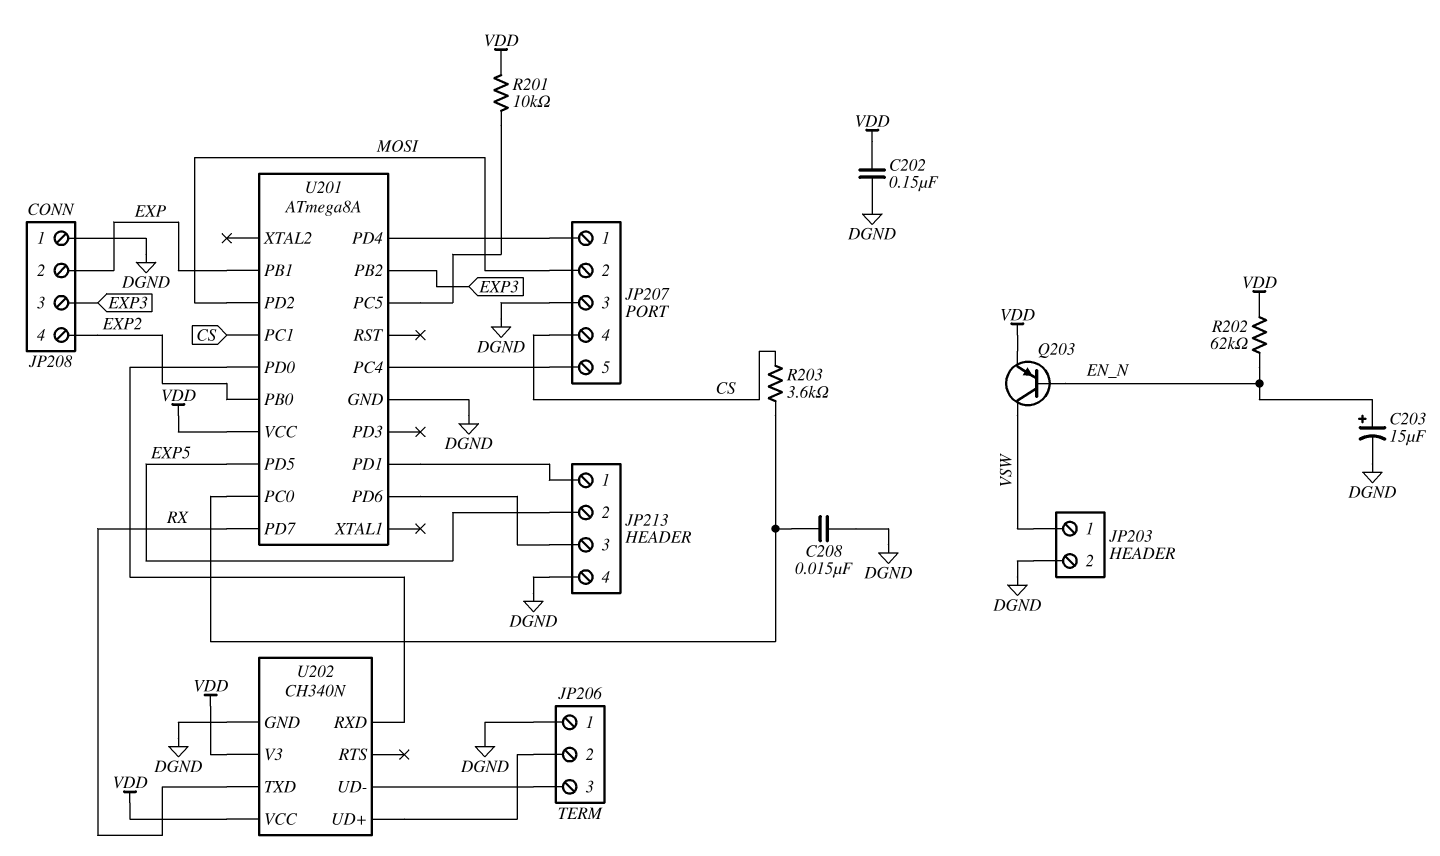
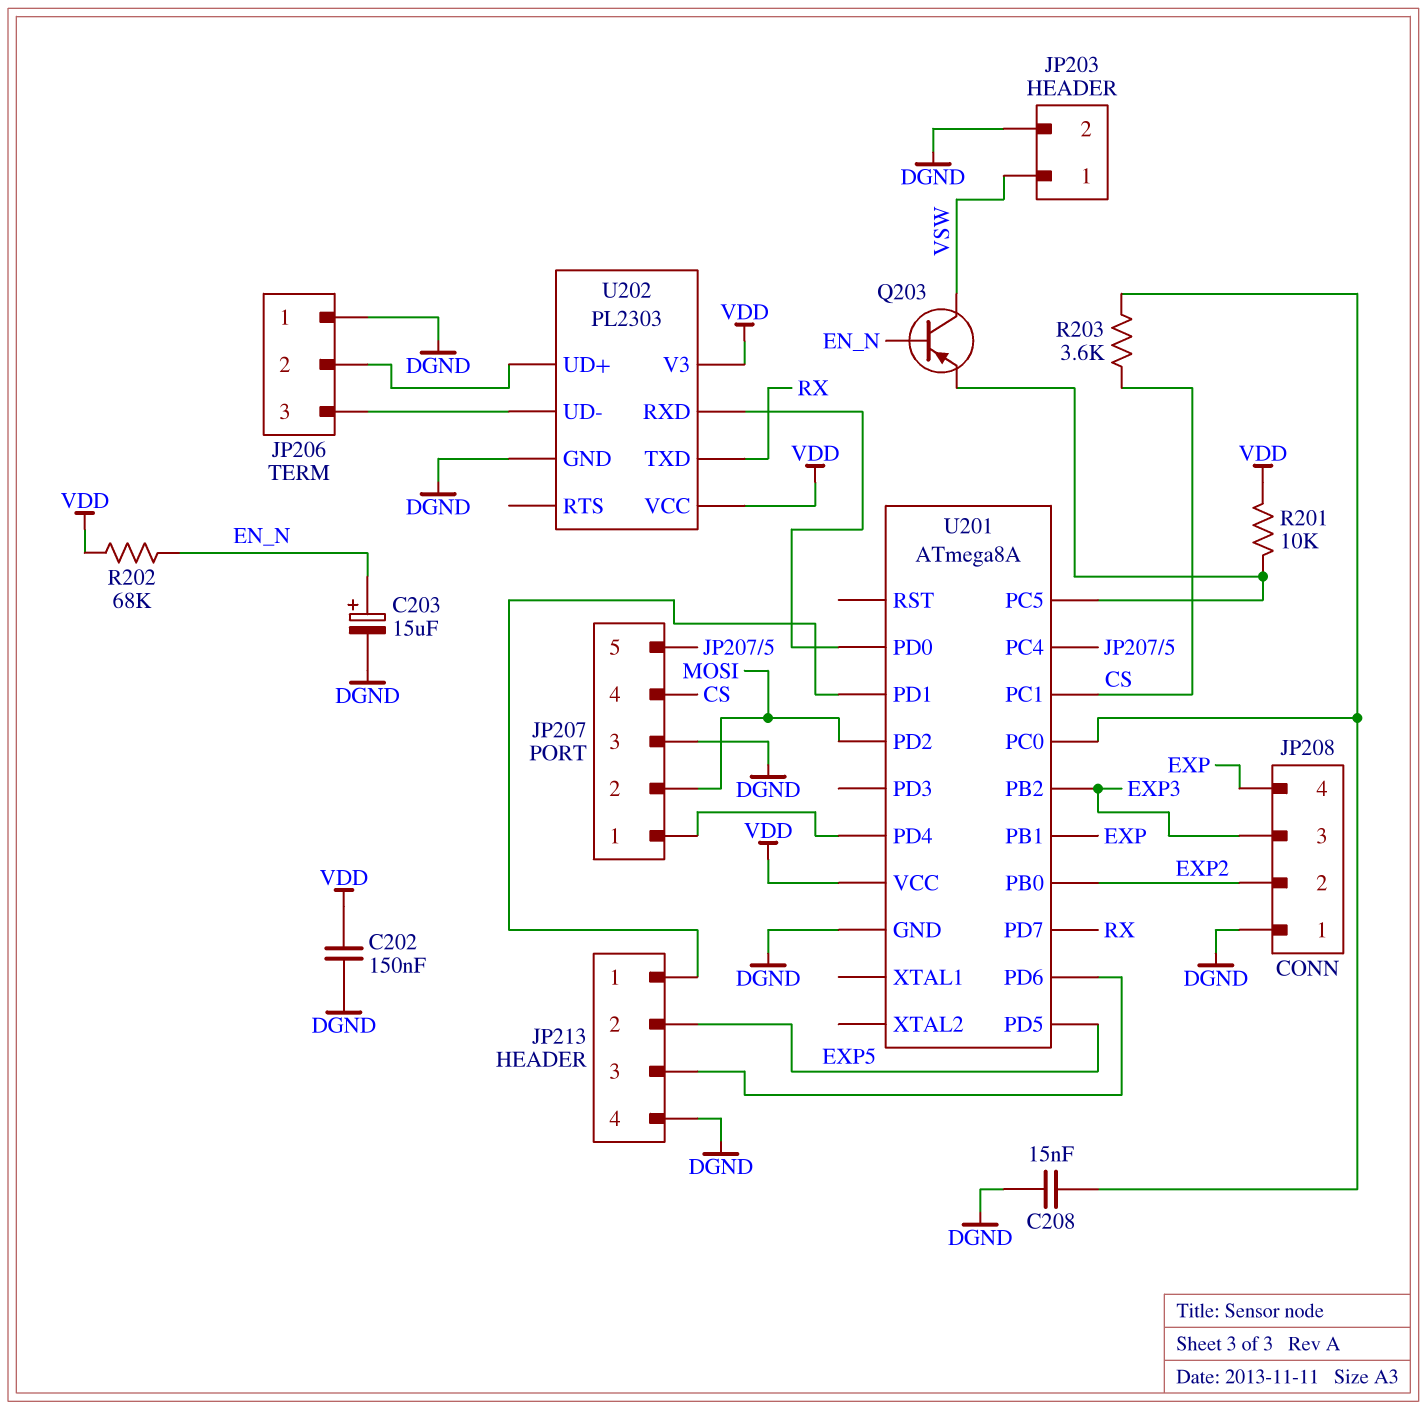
JP208 pin 2: EXP -> EXP2
JP208 pin 4: EXP2 -> EXP
Q203: PNP (B EN_N, C VSW, E VDD) -> PNP (B EN_N, C VSW, E U201/PC5)
R202: 62k (EN_N, VDD) -> 68k (EN_N, VDD)
U202: CH340N -> PL2303

